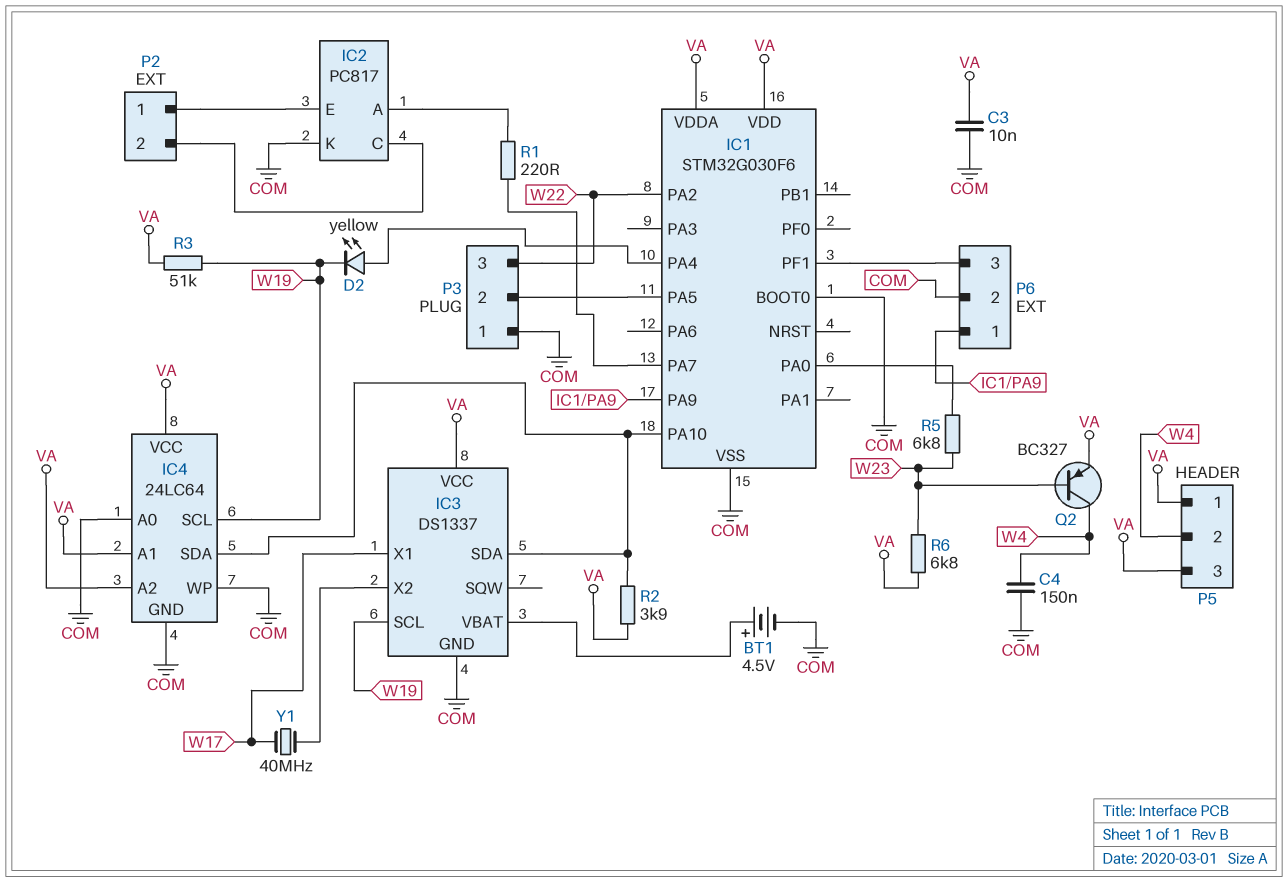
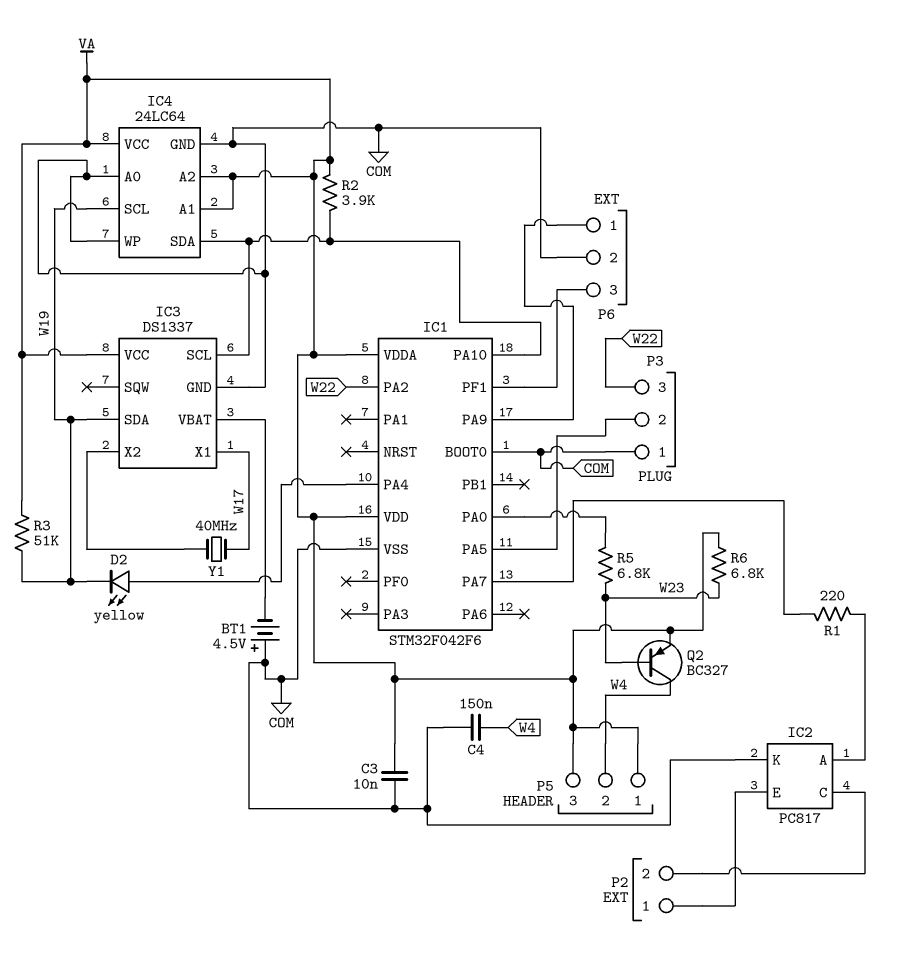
BT1: 4.5V (plus IC3/VBAT, minus COM) -> 4.5V (plus COM, minus IC3/VBAT)
IC1: STM32G030F6 -> STM32F042F6
IC3 pin SCL: W19 -> IC1/PA10
IC3 pin SDA: IC1/PA10 -> W19

